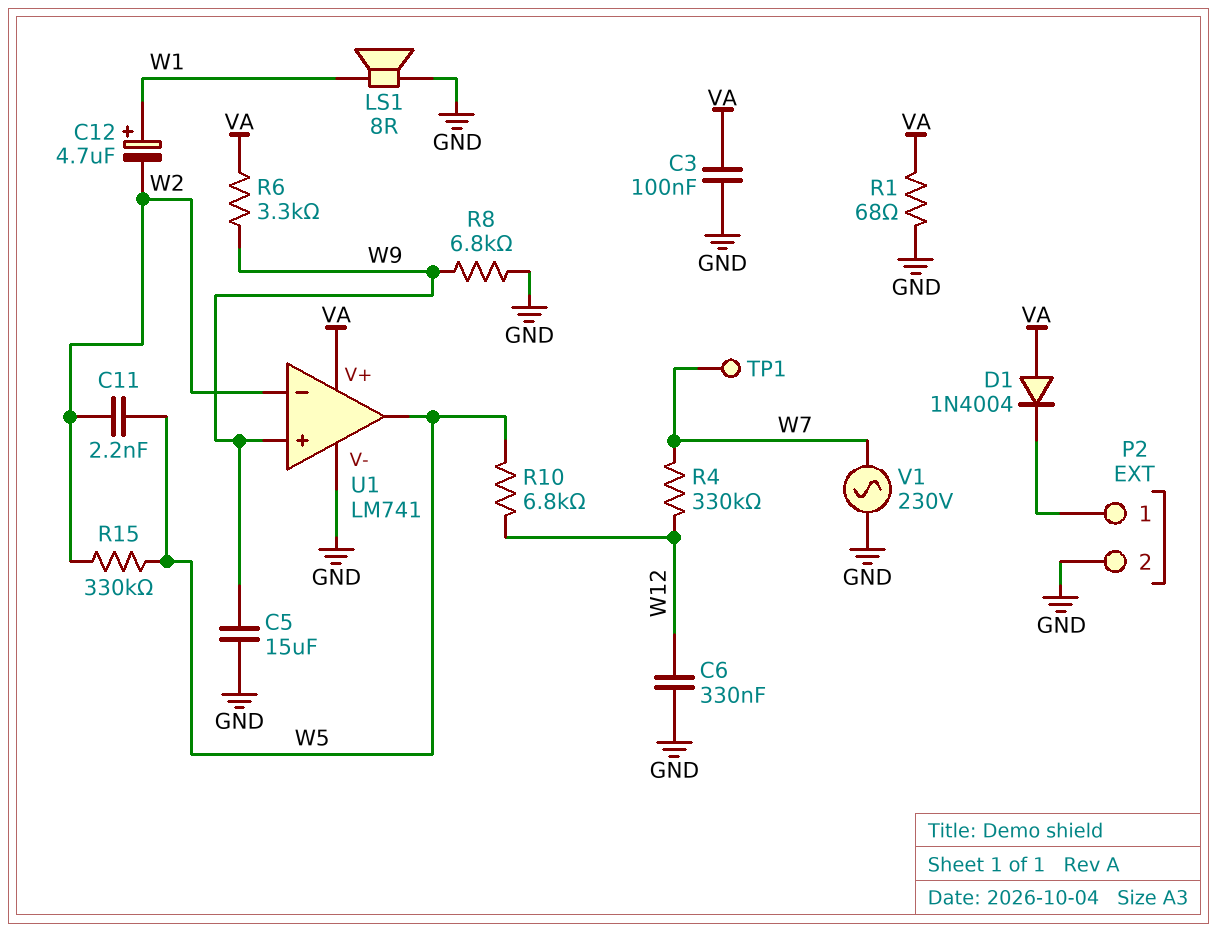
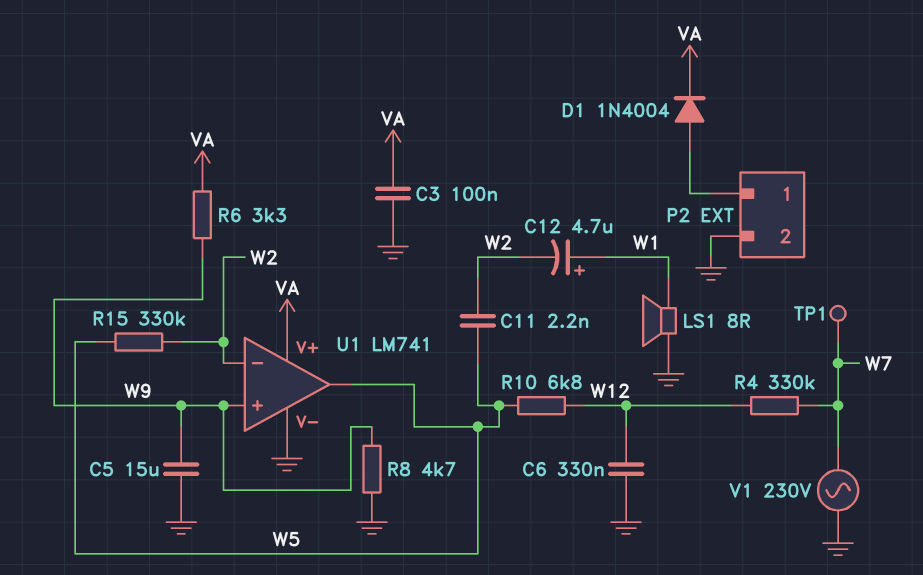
D1: diode 1N4004 (A VA, K P2/1) -> diode 1N4004 (A P2/1, K VA)
R1: 68 (GND, VA) -> none
R8: 6.8k (GND, W9) -> 4.7k (GND, W9)

